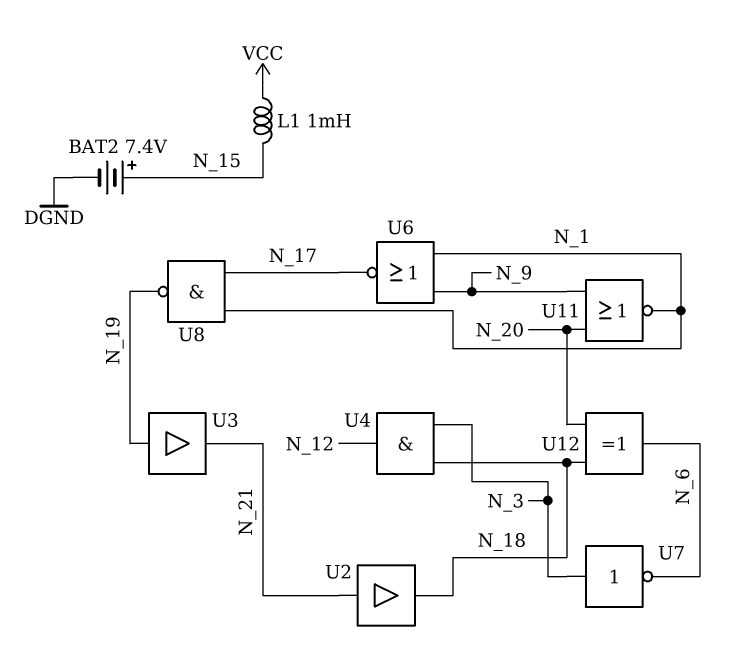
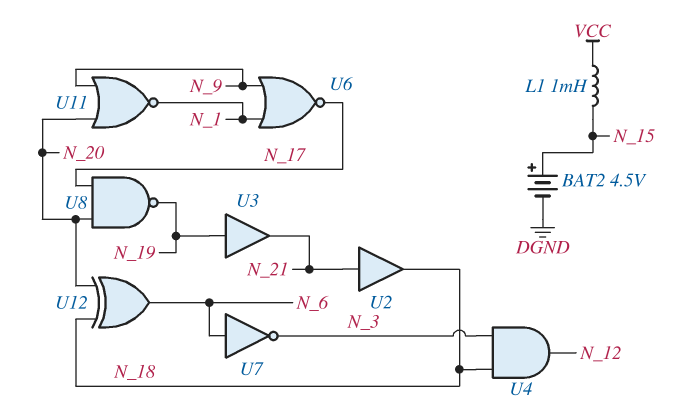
BAT2: 7.4V (plus N_15, minus DGND) -> 4.5V (plus N_15, minus DGND)
U7: NOT (in N_3, out N_6) -> NOT (in N_6, out N_3)
U8: NAND (in N_1, in N_17, out N_19) -> NAND (in N_17, in N_20, out N_19)

